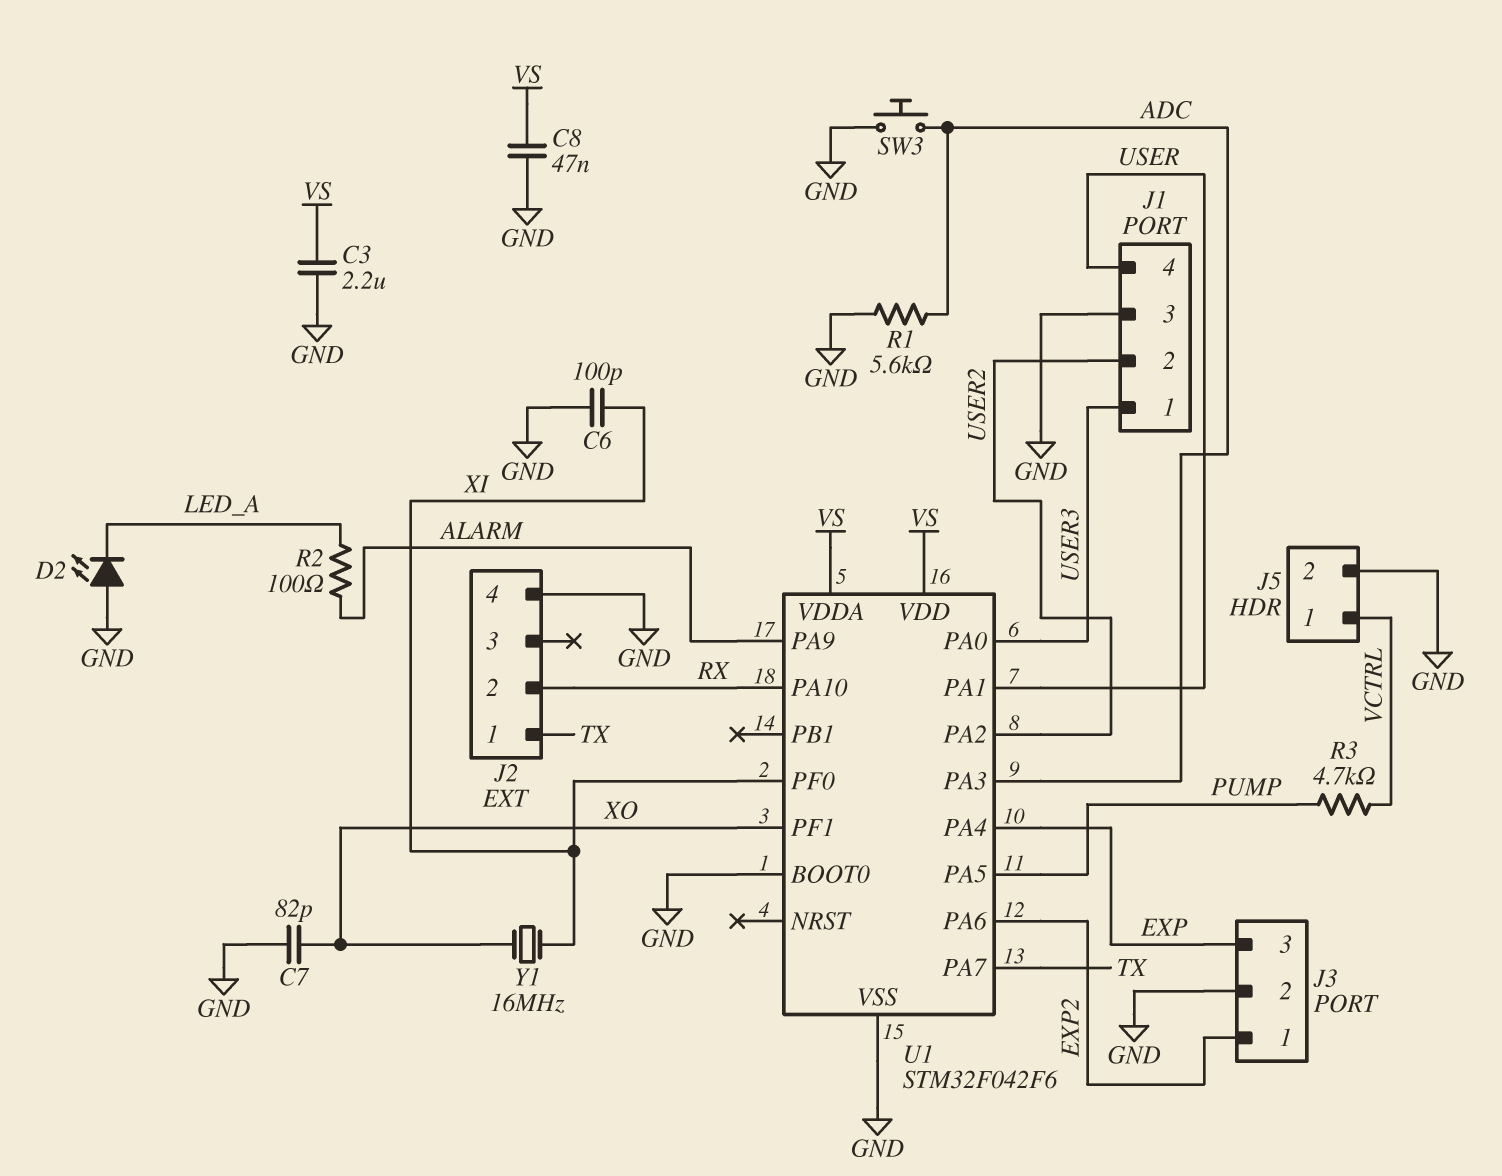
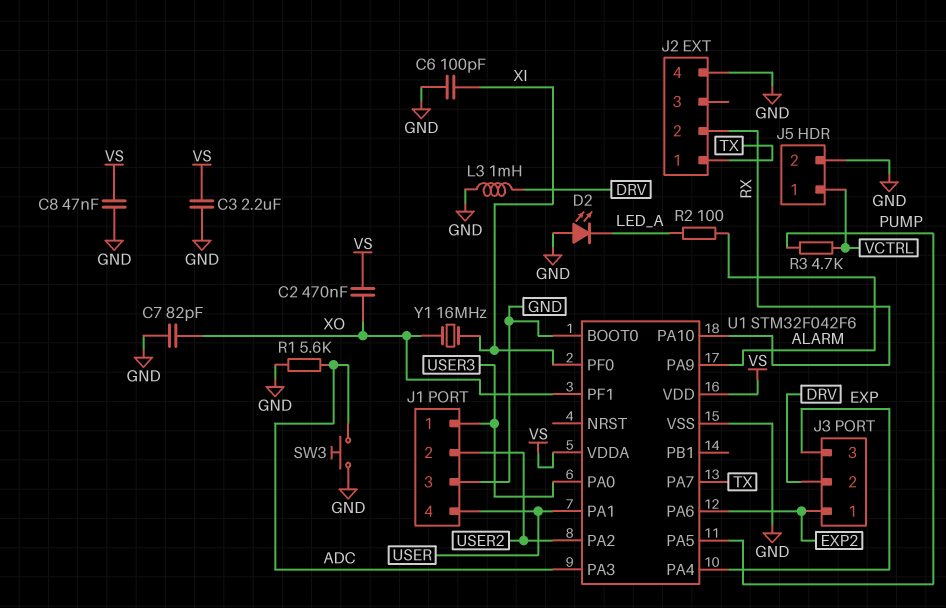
C2: none -> 470nF (VS, XO)
J3 pin 2: GND -> DRV
L3: none -> 1mH (DRV, GND)

